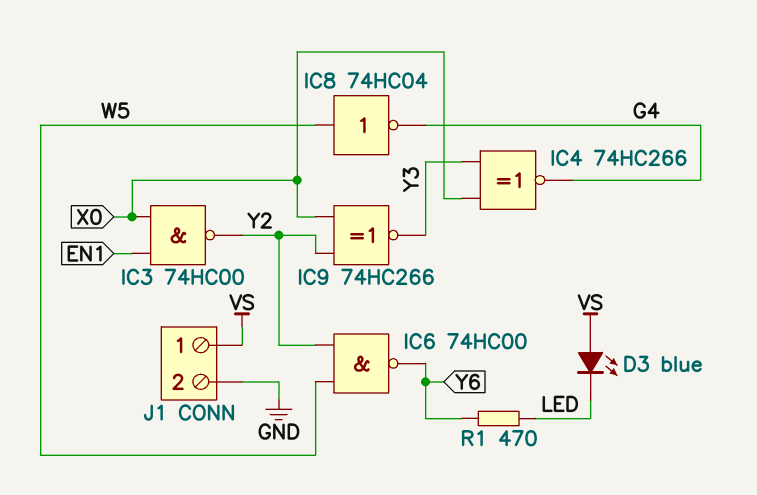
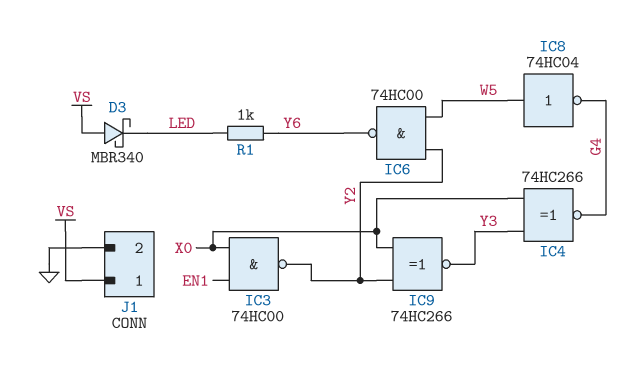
D3: LED blue (A VS, K LED) -> schottky MBR340 (A VS, K LED)
R1: 470 (LED, Y6) -> 1k (LED, Y6)

